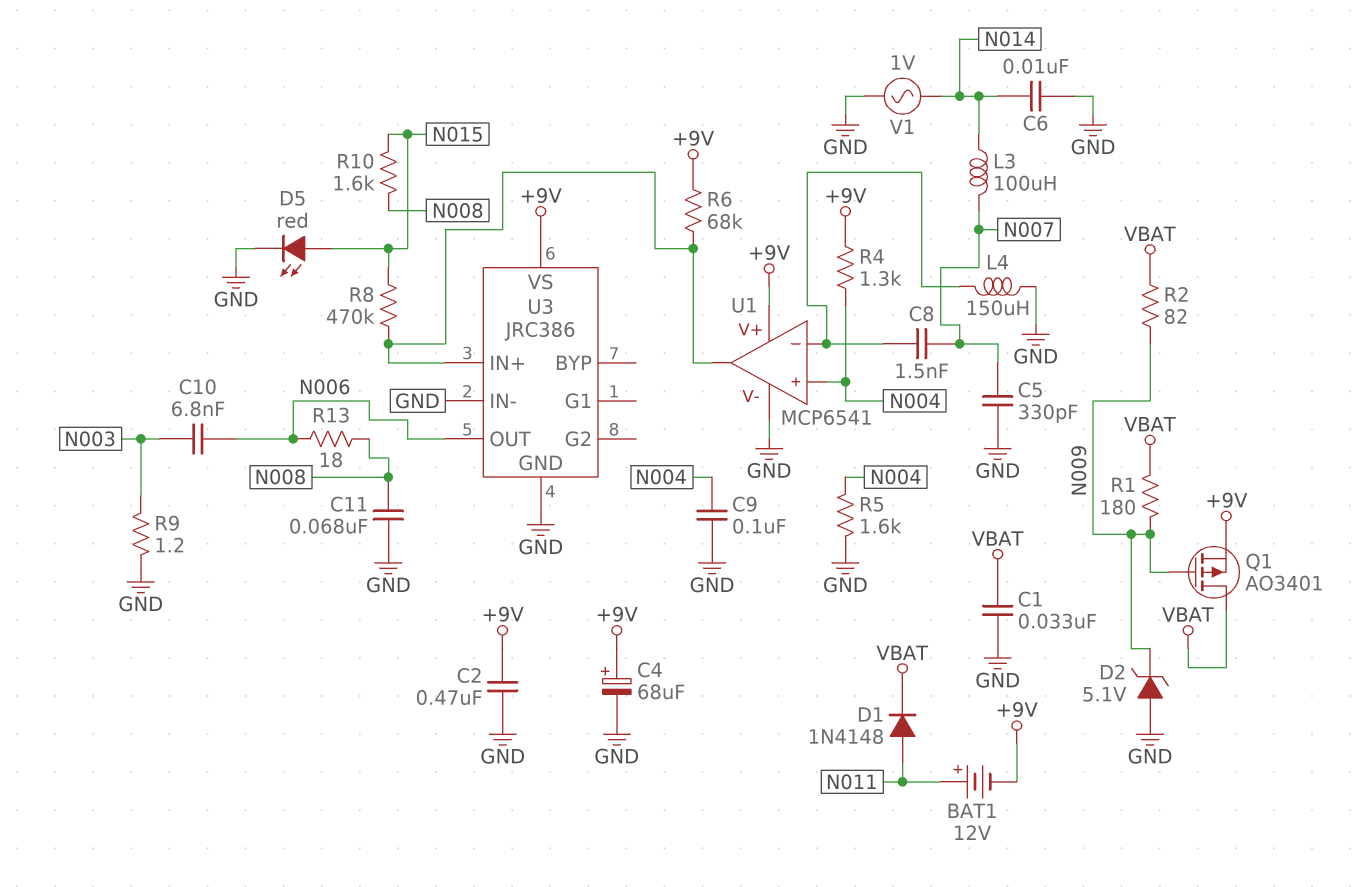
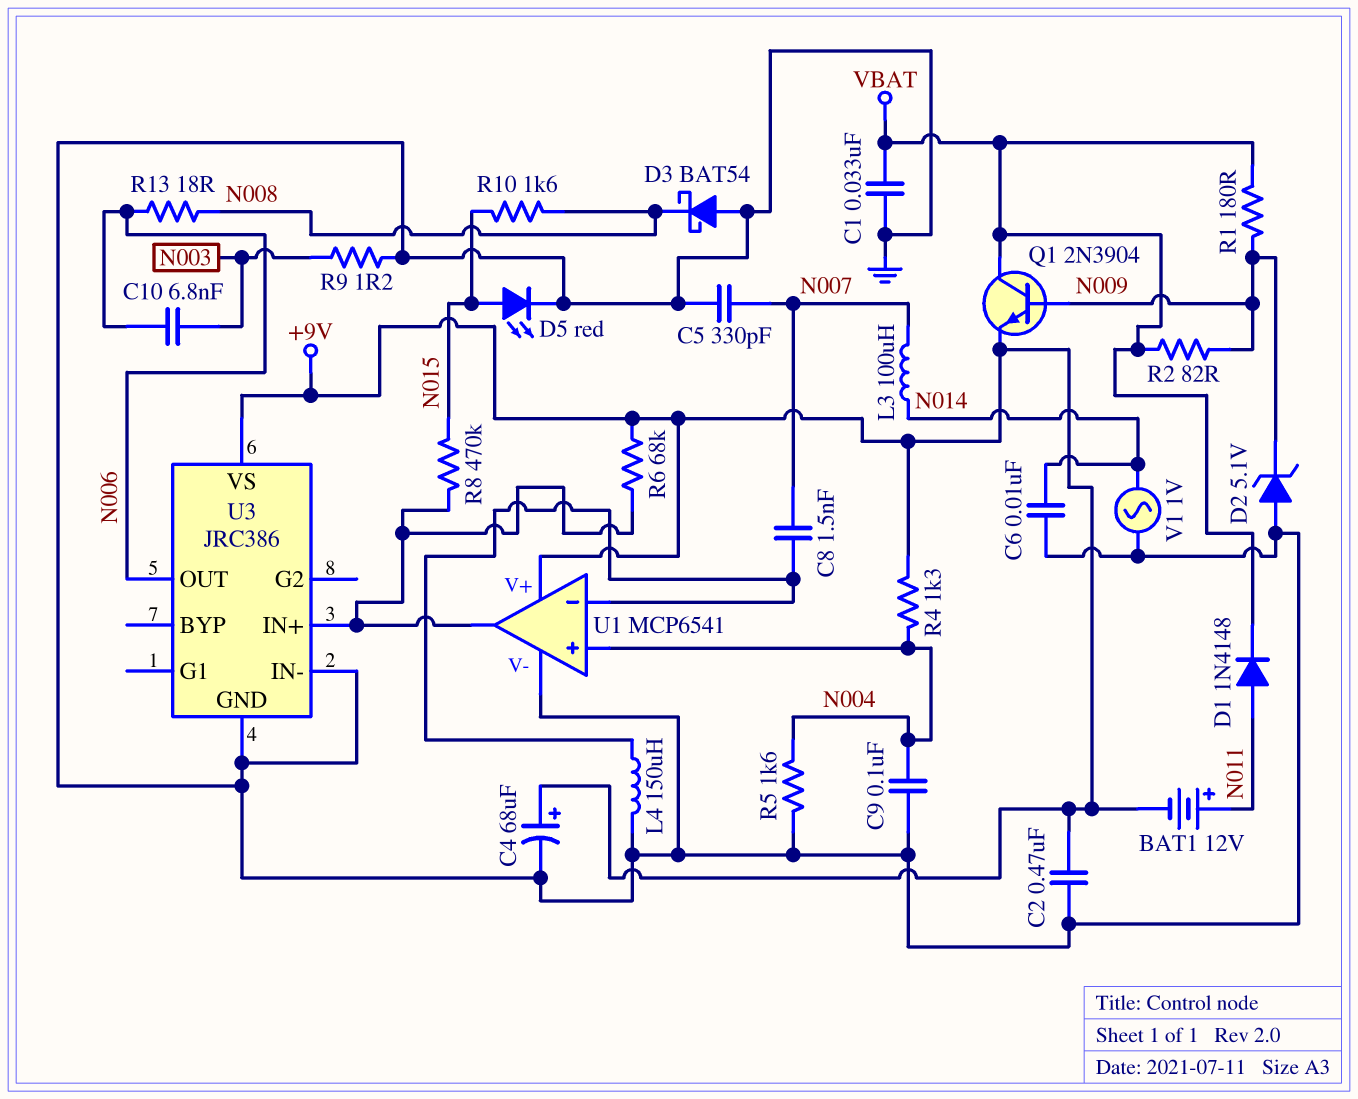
C11: 68nF (GND, N008) -> none
D3: none -> schottky BAT54 (A GND, K N008)
Q1: PMOS AO3401 (G N009, D VBAT, S +9V) -> NPN 2N3904 (B N009, C VBAT, E +9V)

